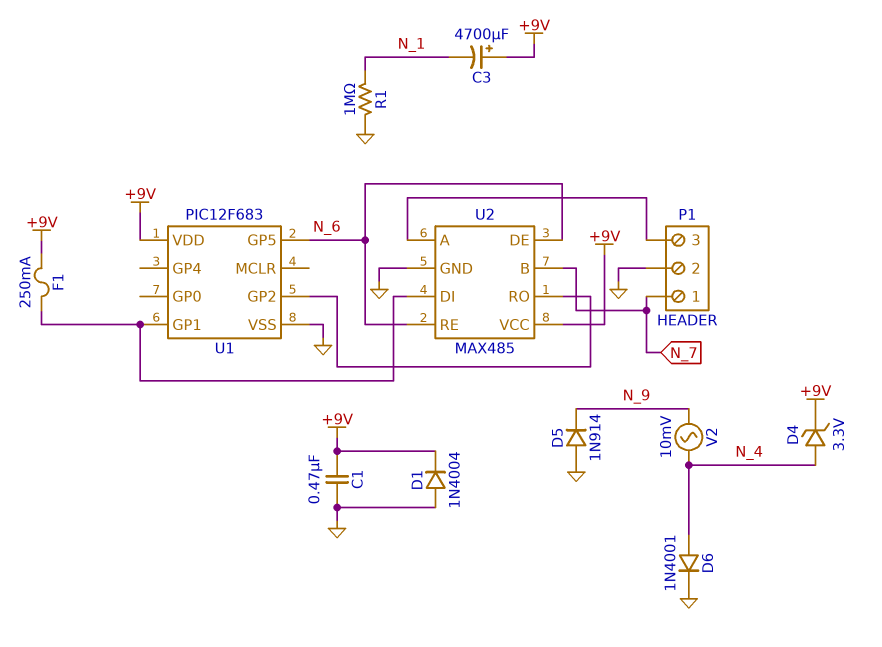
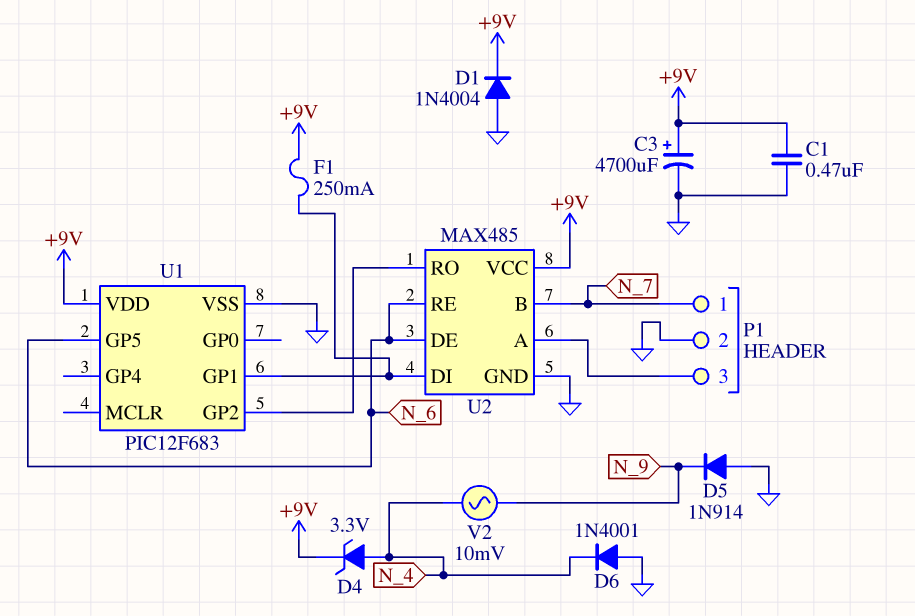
C3: 4700uF (plus +9V, minus N_1) -> 4700uF (plus +9V, minus GND)
D6: diode 1N4001 (A N_4, K GND) -> diode 1N4001 (A GND, K N_4)
R1: 1M (GND, N_1) -> none

